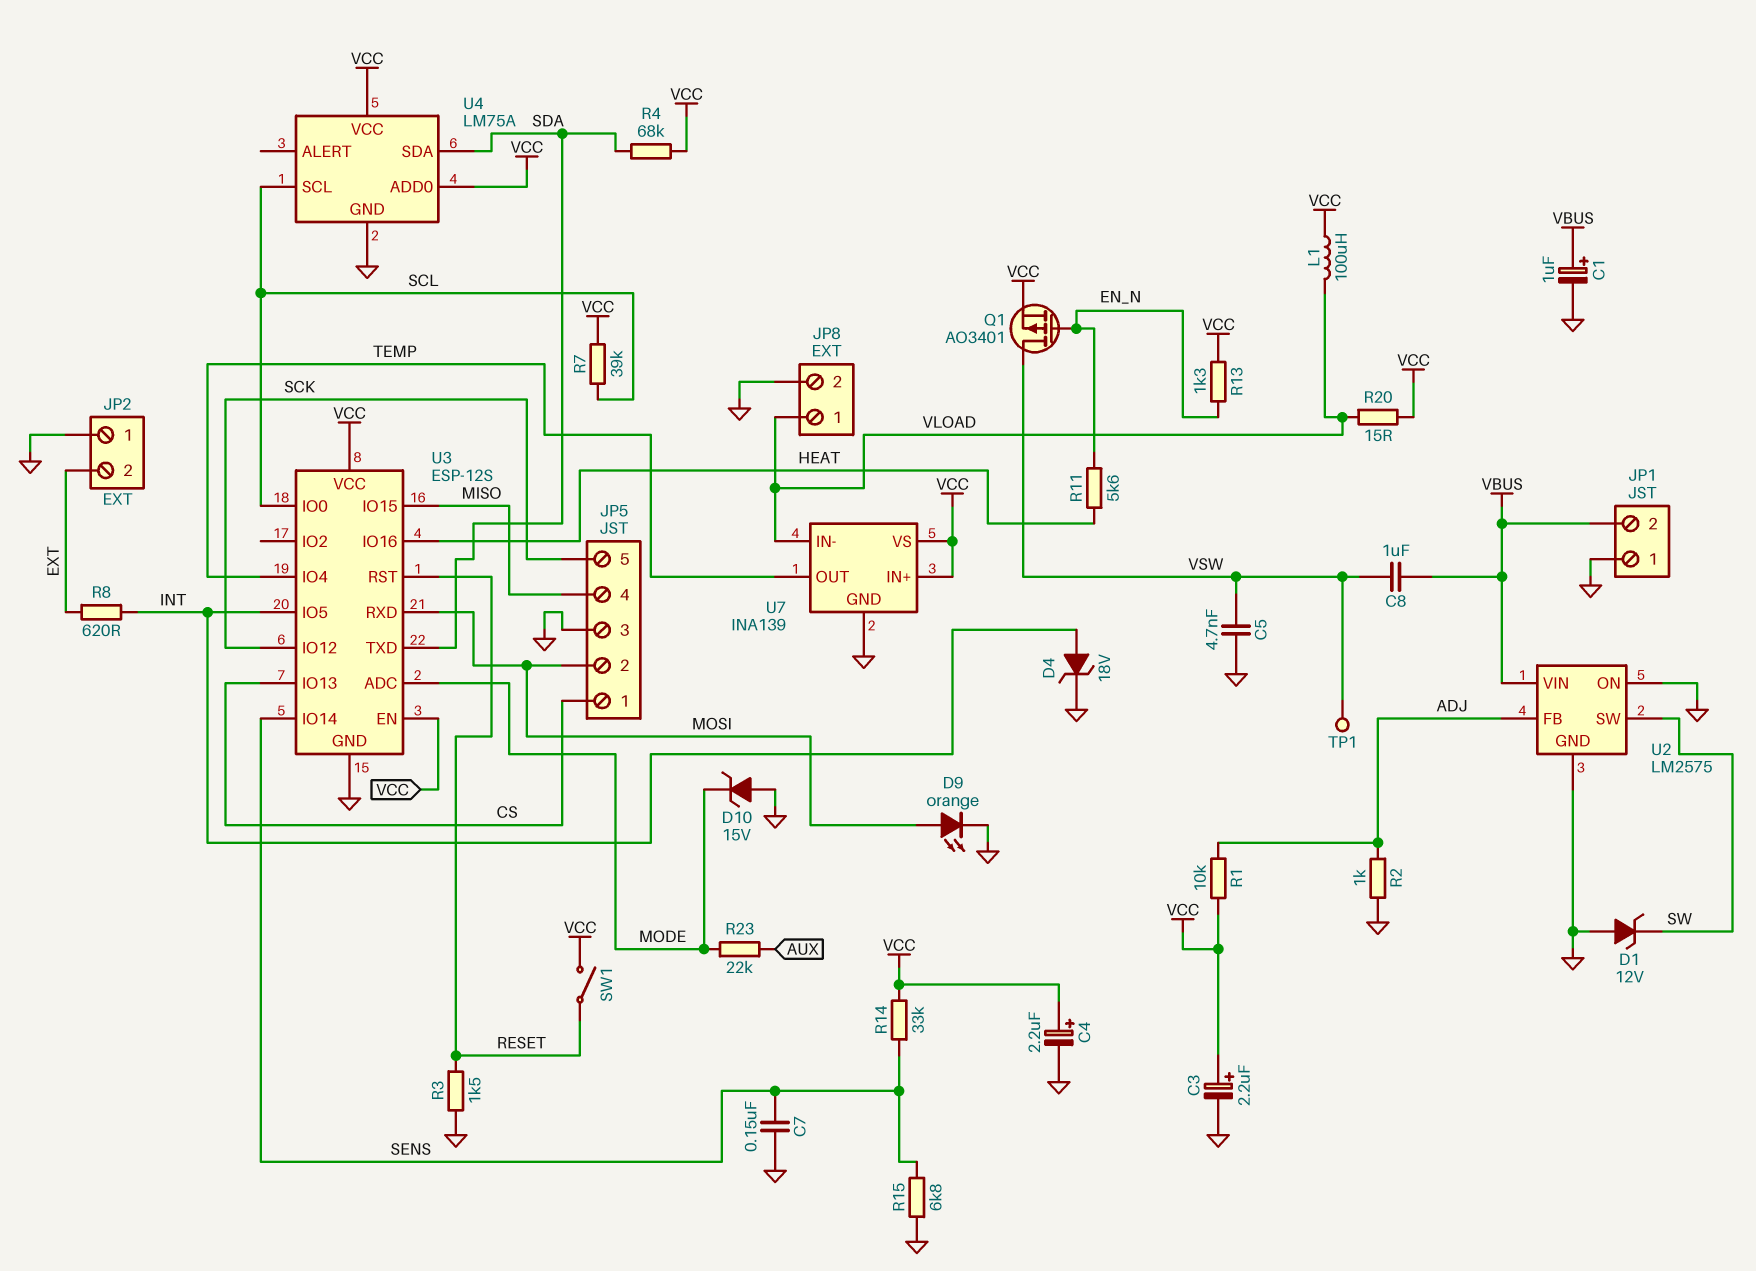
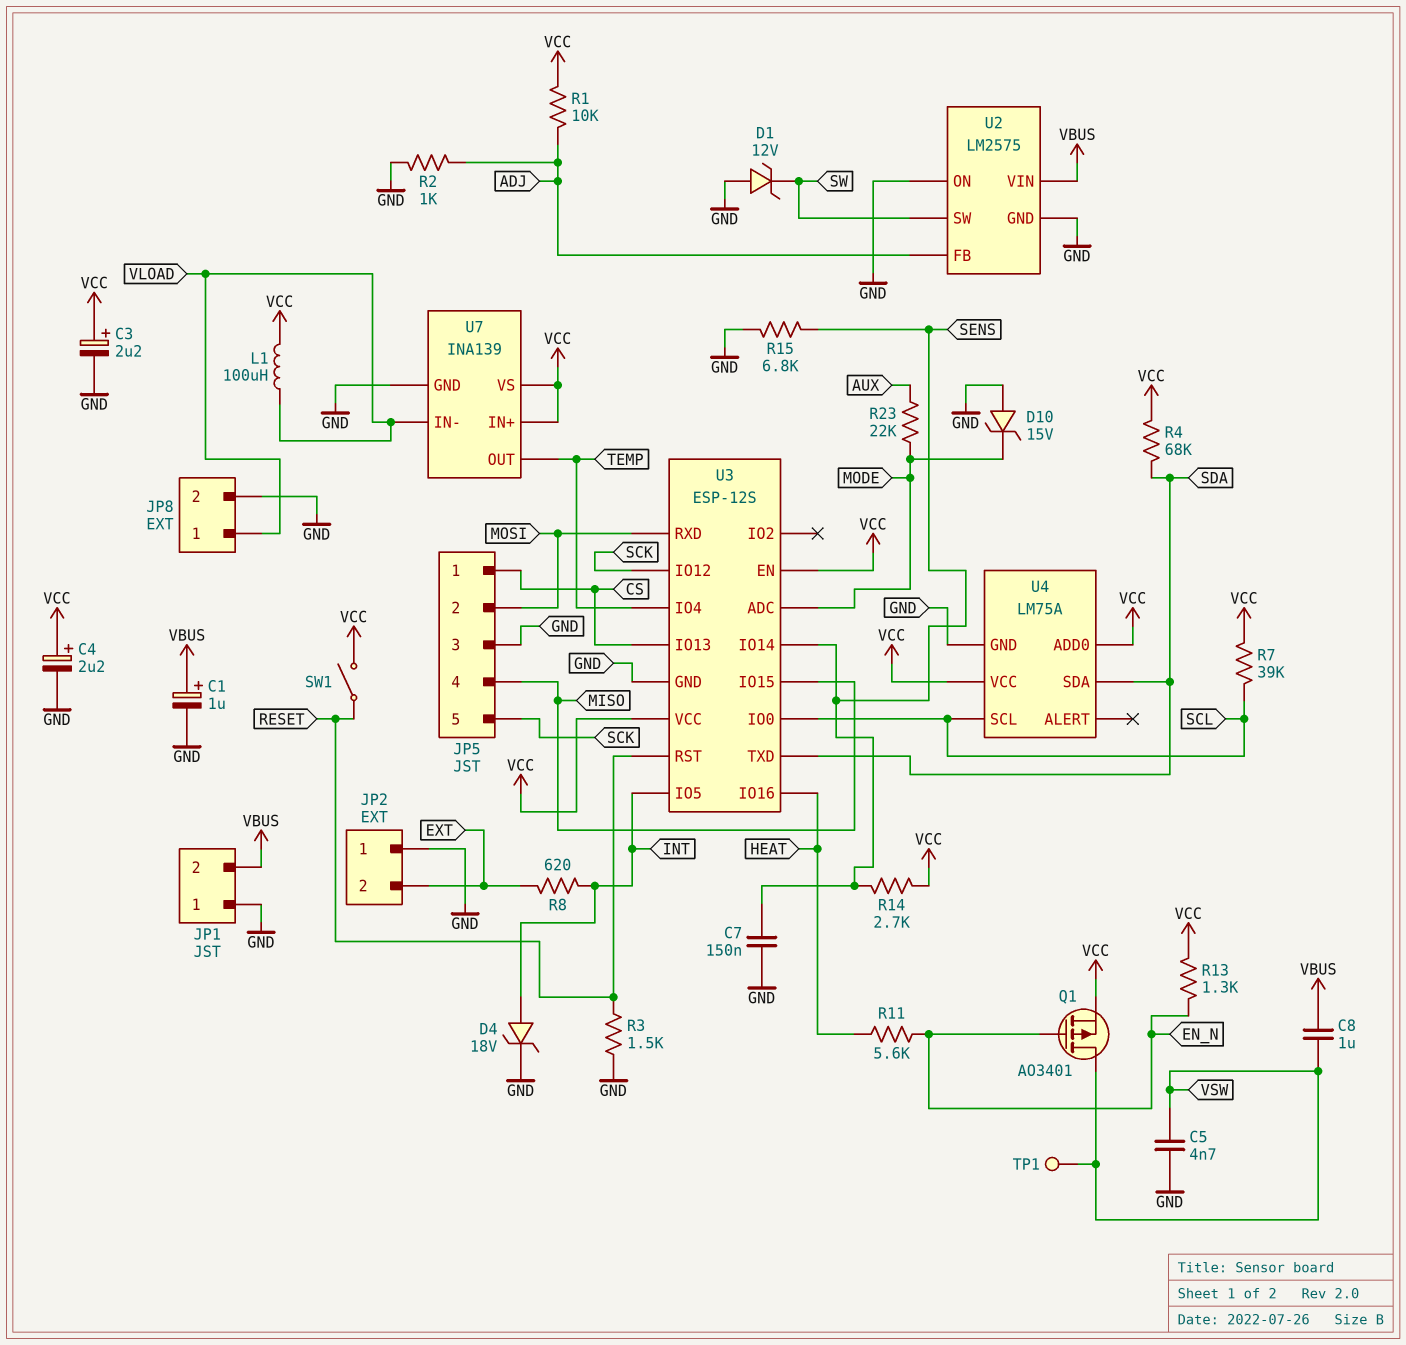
D9: LED orange (A MOSI, K GND) -> none
R14: 33k (SENS, VCC) -> 2.7k (SENS, VCC)
R20: 15 (VCC, VLOAD) -> none

